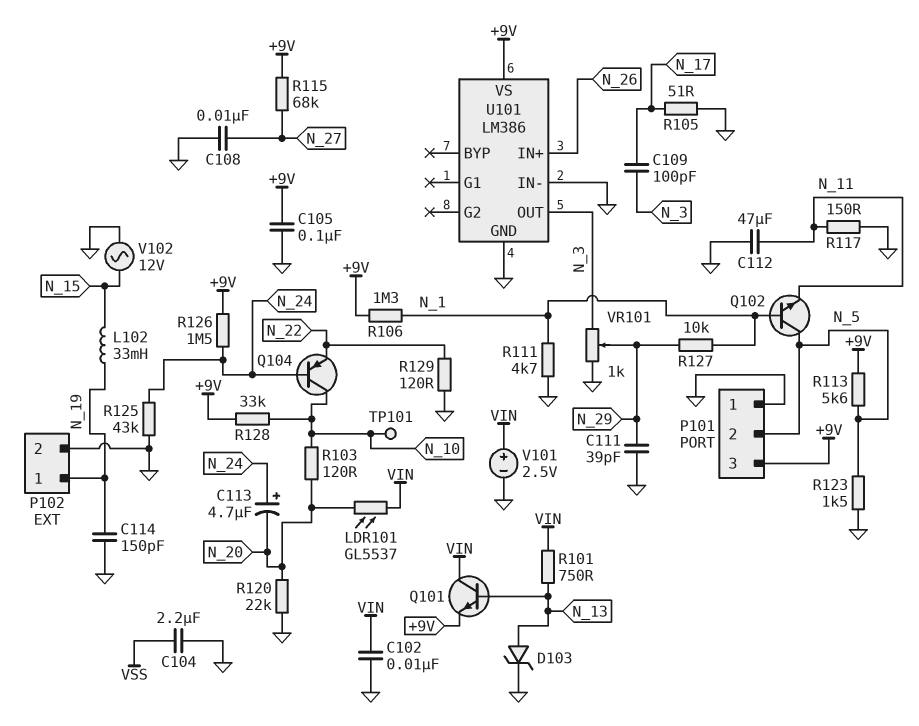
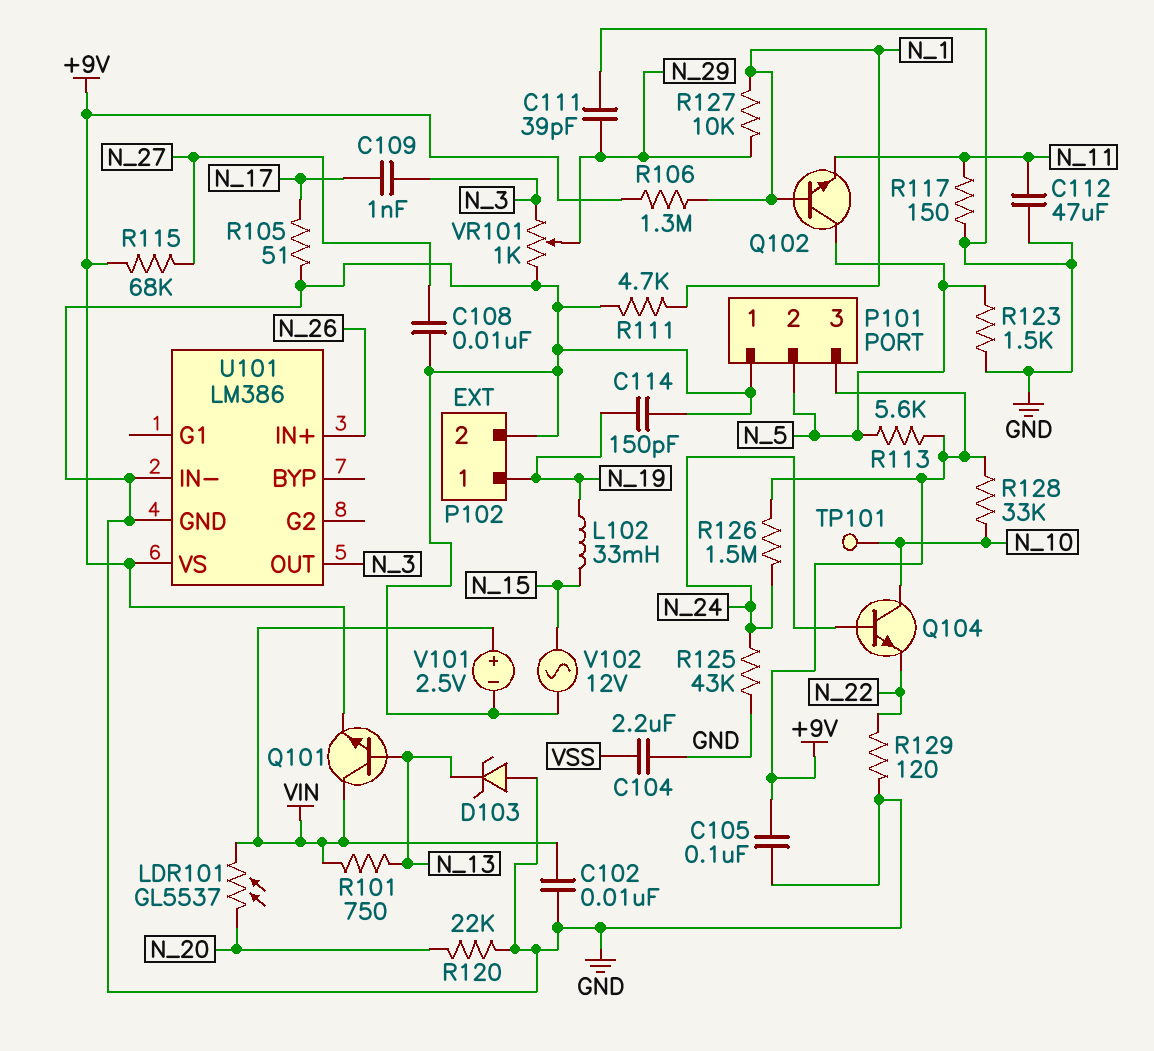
C109: 100pF (N_3, N_17) -> 1nF (N_3, N_17)
C113: 4.7uF (plus N_24, minus N_20) -> none
D103: zener (A N_13, K GND) -> zener (A GND, K N_13)
Q104: PNP (B N_24, C N_10, E N_22) -> NPN (B N_24, C N_10, E N_22)
R103: 120 (N_10, N_20) -> none

